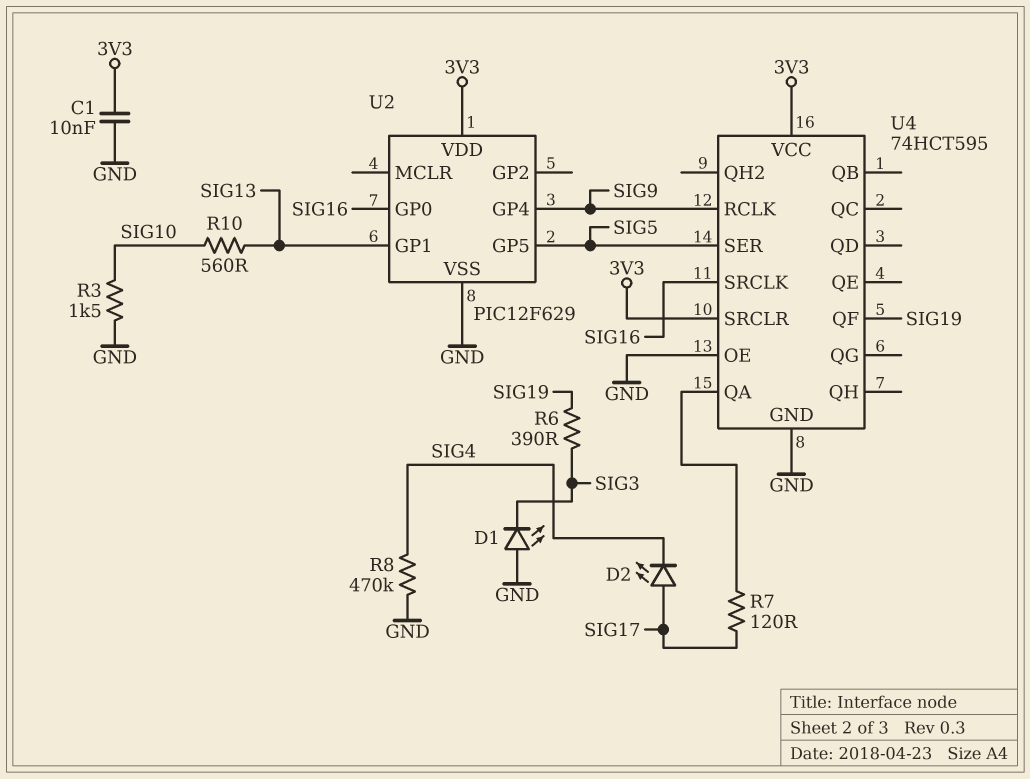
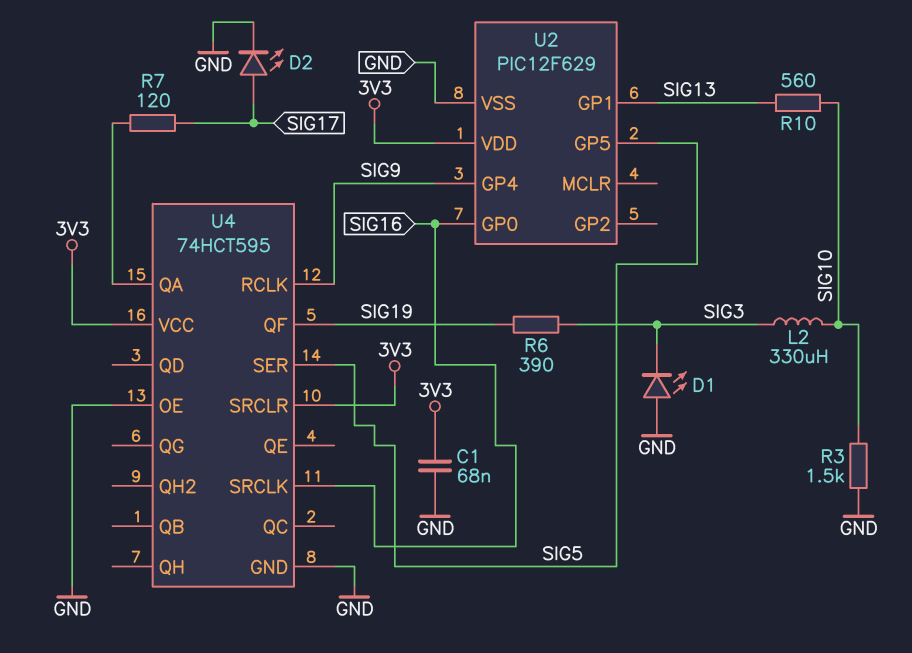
C1: 10nF (3V3, GND) -> 68nF (3V3, GND)
D2: LED (A SIG17, K SIG4) -> LED (A SIG17, K GND)
L2: none -> 330uH (SIG3, SIG10)
R8: 470k (GND, SIG4) -> none

